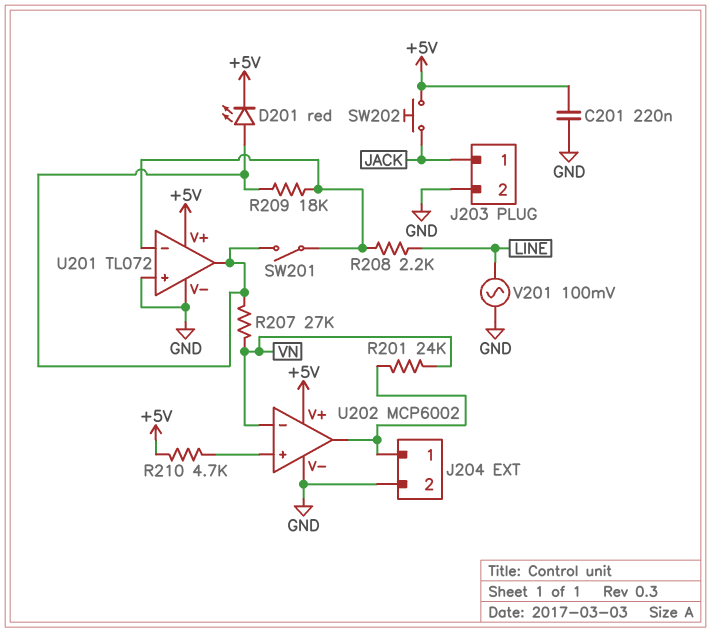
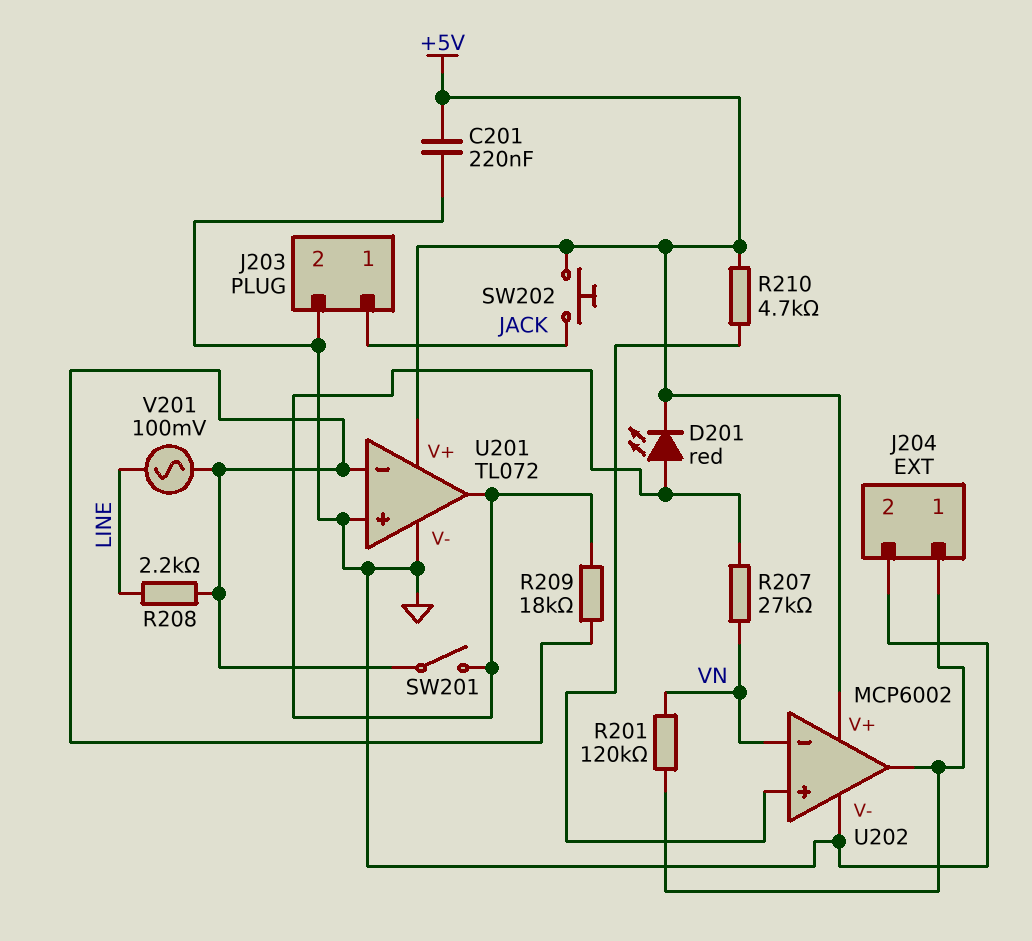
R201: 24k (J204/1, VN) -> 120k (J204/1, VN)
V201: AC 100mV (GND, LINE) -> AC 100mV (LINE, U201/in-)

